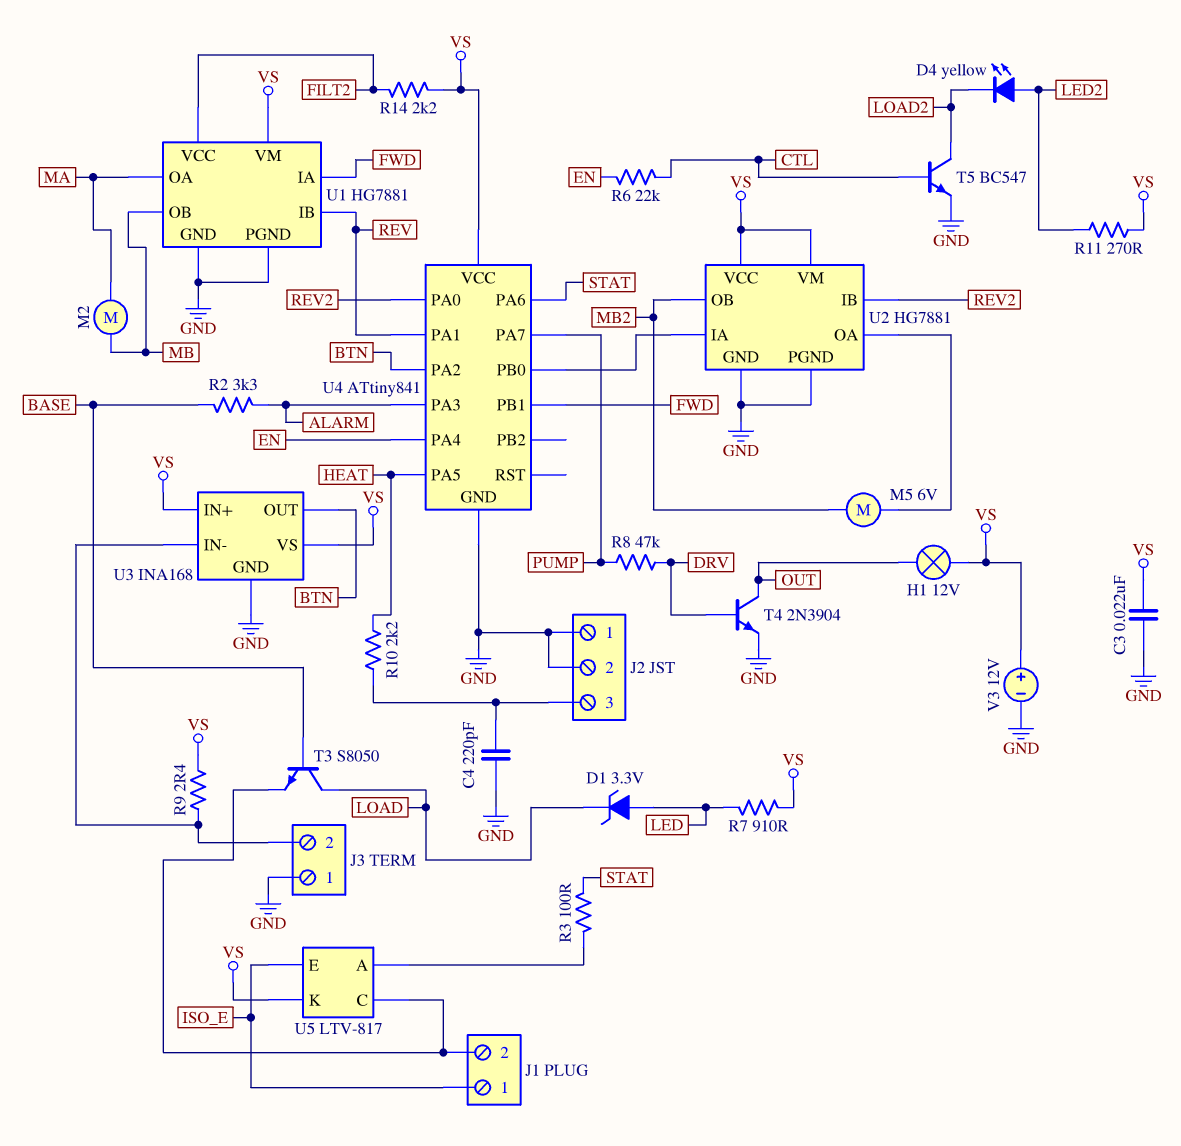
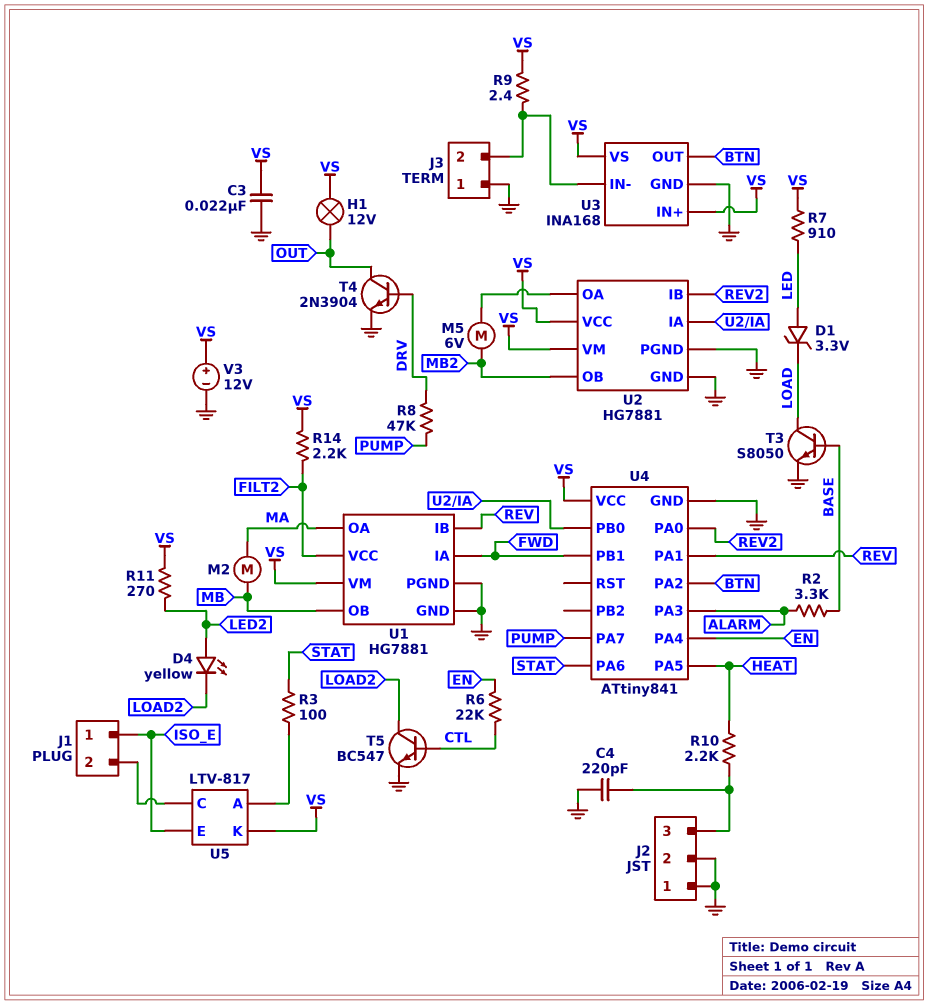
T3: NPN S8050 (B BASE, C LOAD, E J1/2) -> NPN S8050 (B BASE, C LOAD, E GND)

